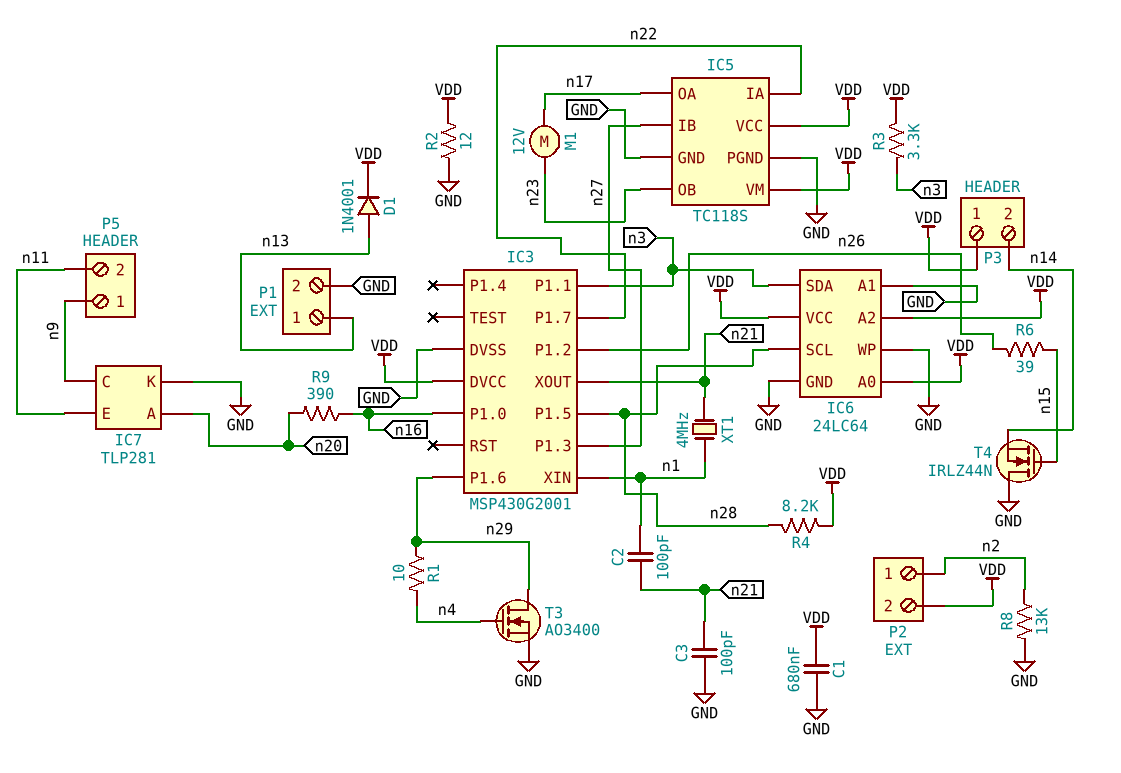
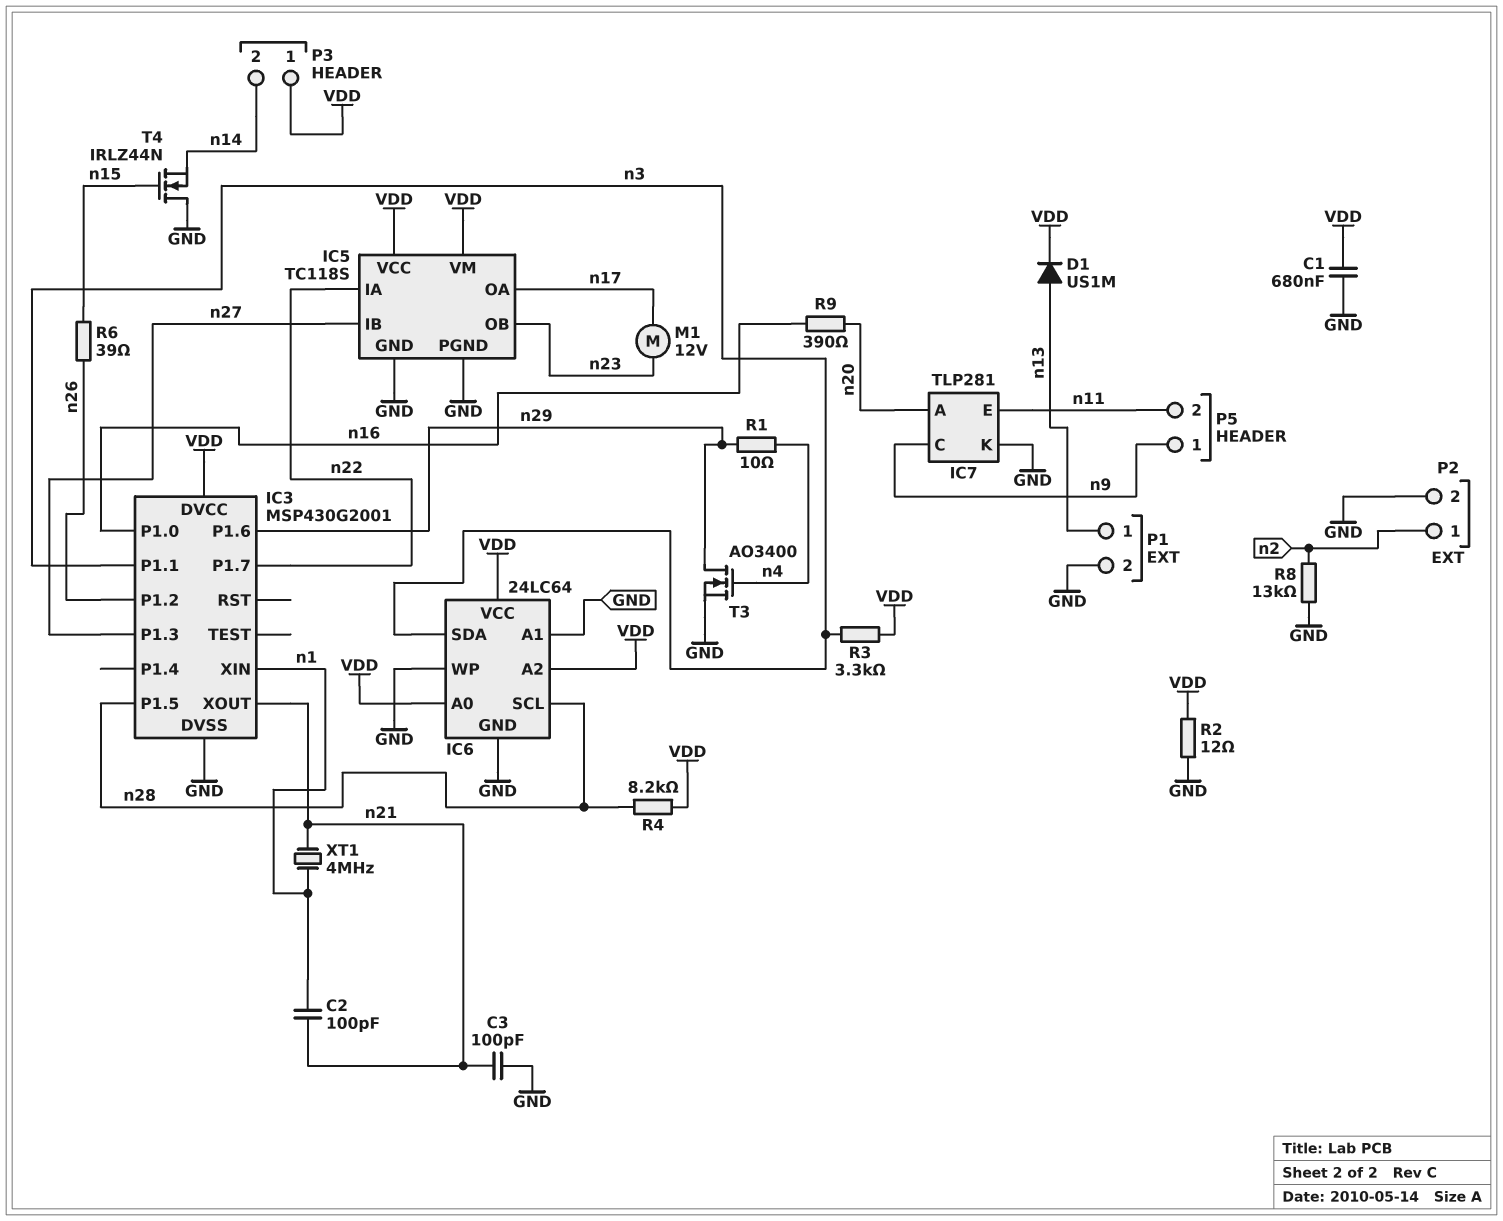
D1: diode 1N4001 (A n13, K VDD) -> diode US1M (A n13, K VDD)
P2 pin 2: VDD -> GND

